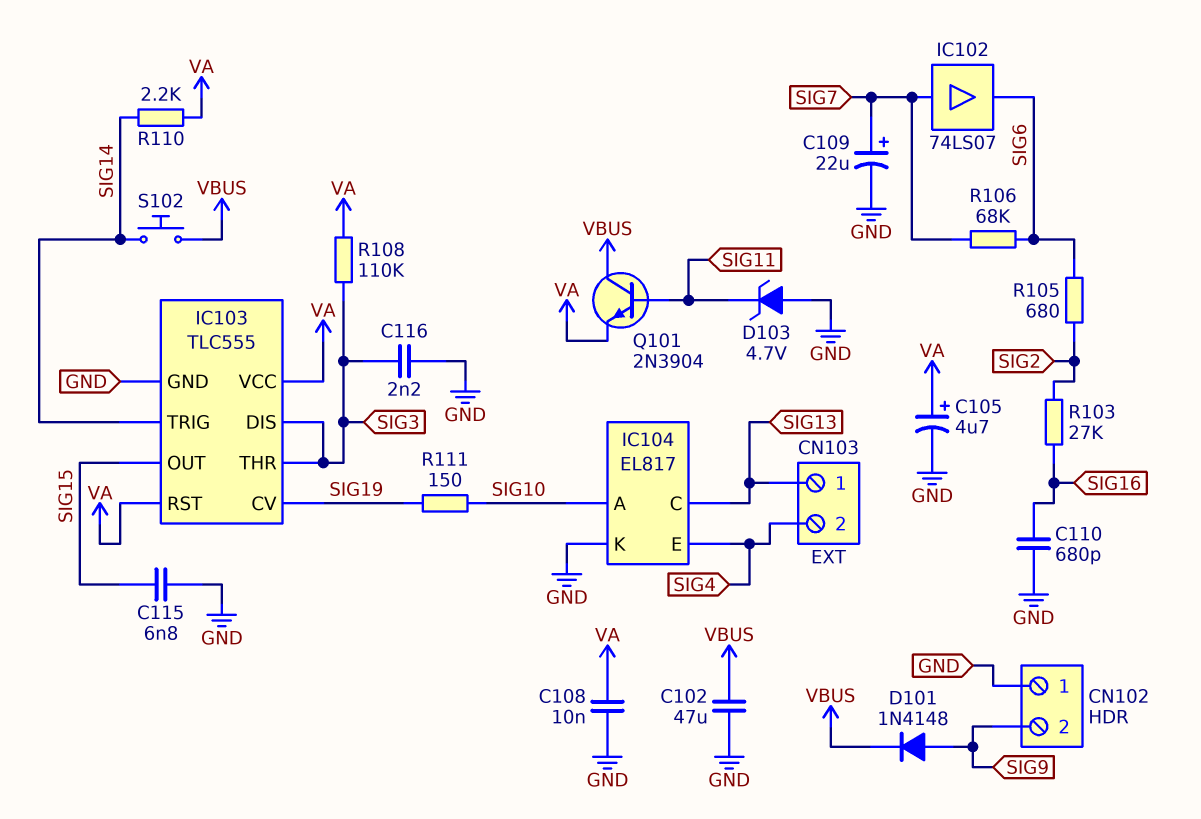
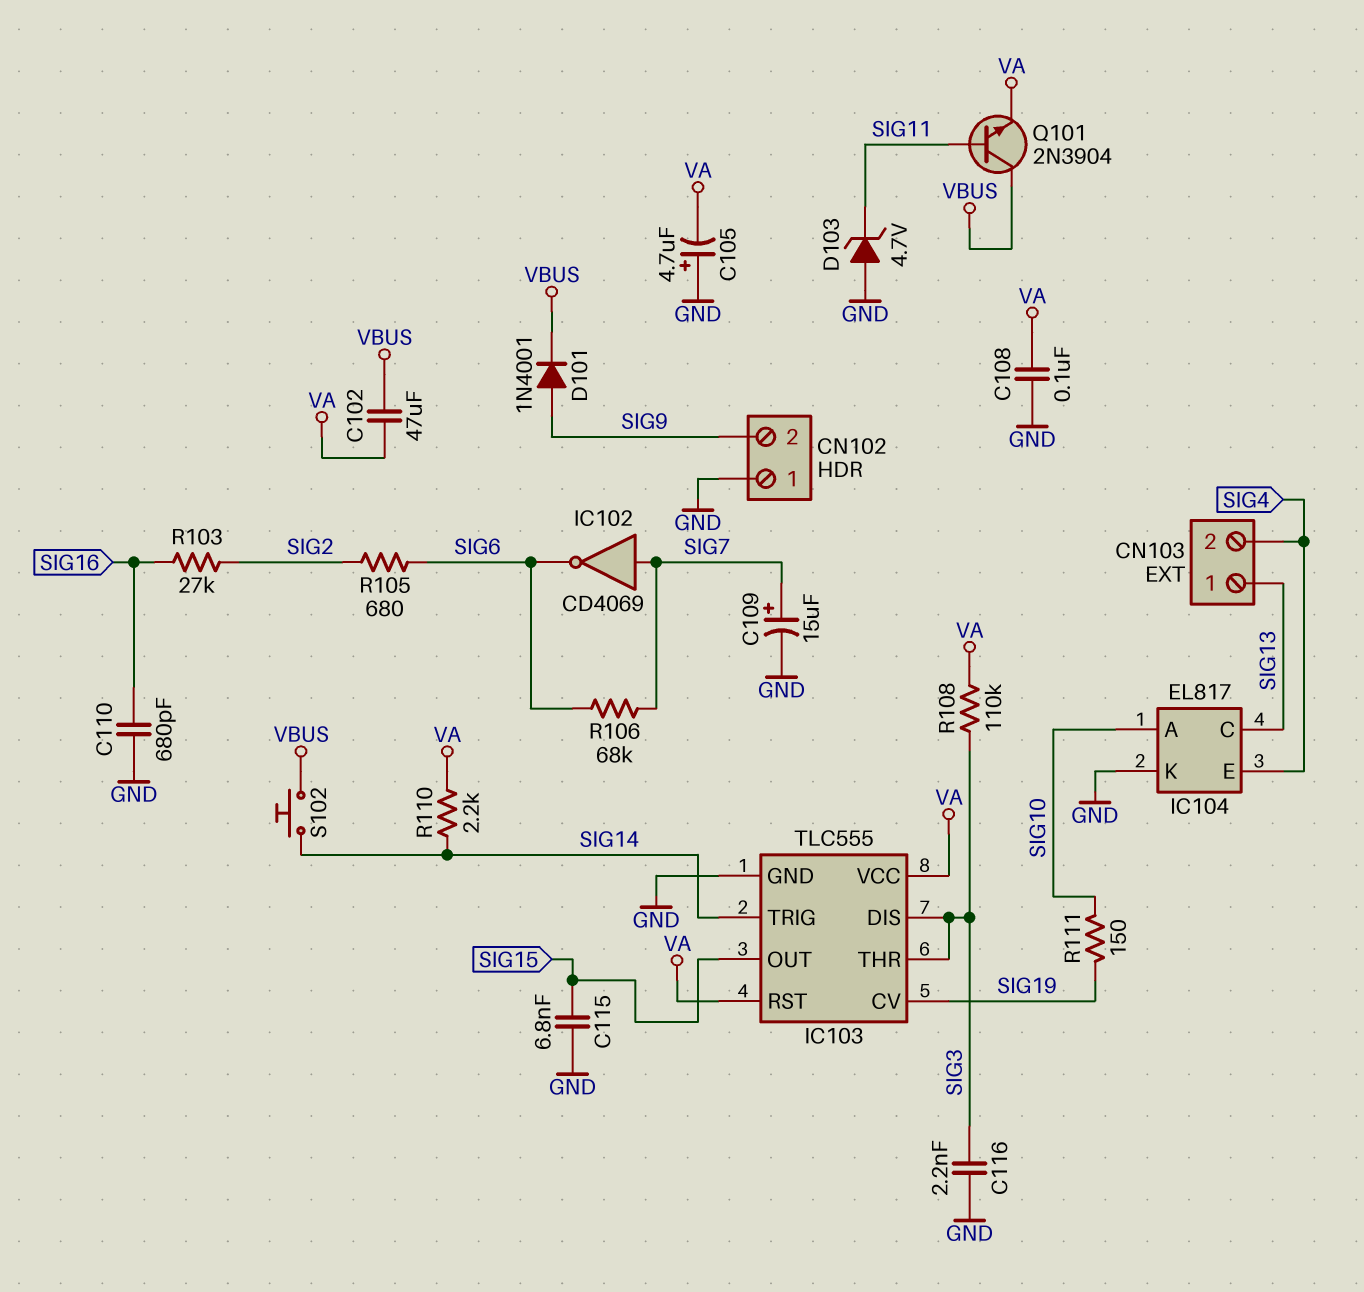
C102: 47uF (GND, VBUS) -> 47uF (VA, VBUS)
C105: 4.7uF (plus VA, minus GND) -> 4.7uF (plus GND, minus VA)
C108: 10nF (GND, VA) -> 100nF (GND, VA)
C109: 22uF (plus SIG7, minus GND) -> 15uF (plus SIG7, minus GND)
D101: diode 1N4148 (A SIG9, K VBUS) -> diode 1N4001 (A SIG9, K VBUS)
IC102: buffer 74LS07 (in SIG7, out SIG6) -> NOT CD4069 (in SIG7, out SIG6)

